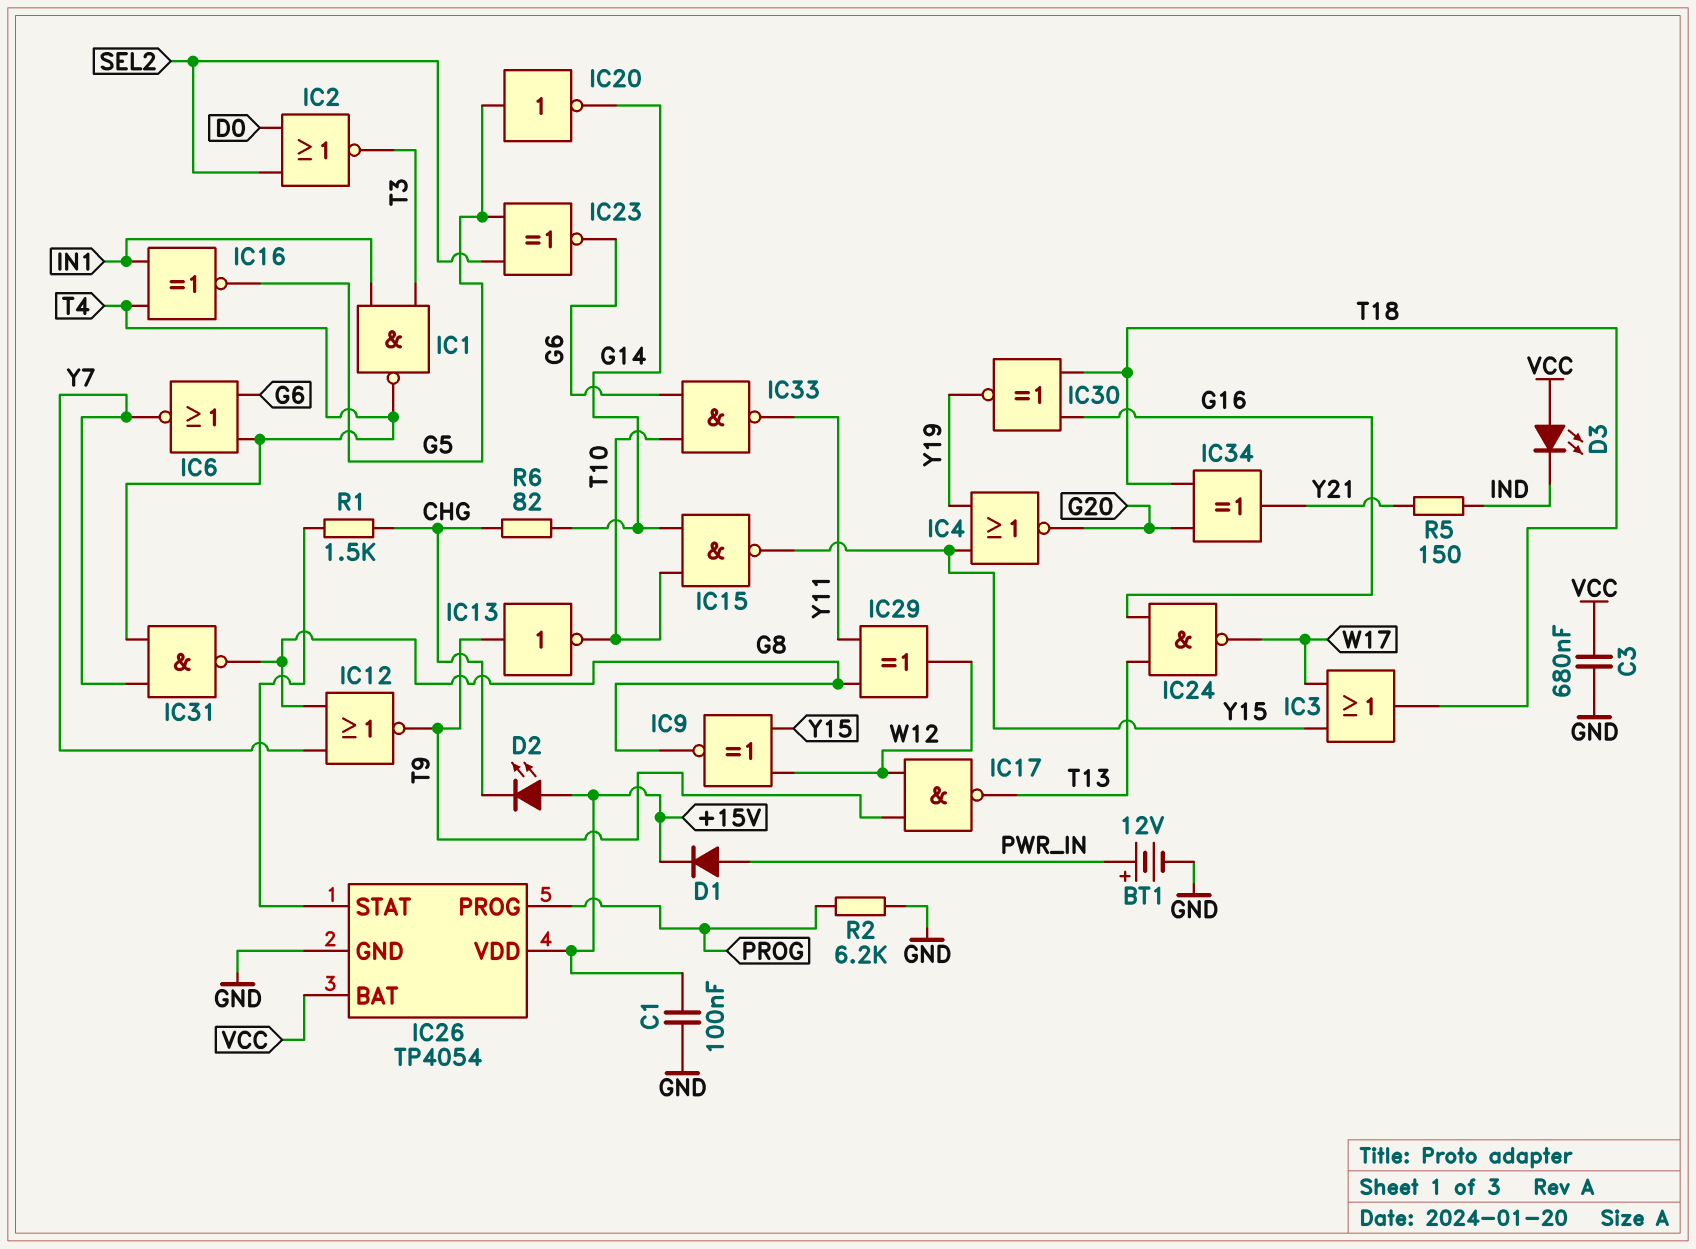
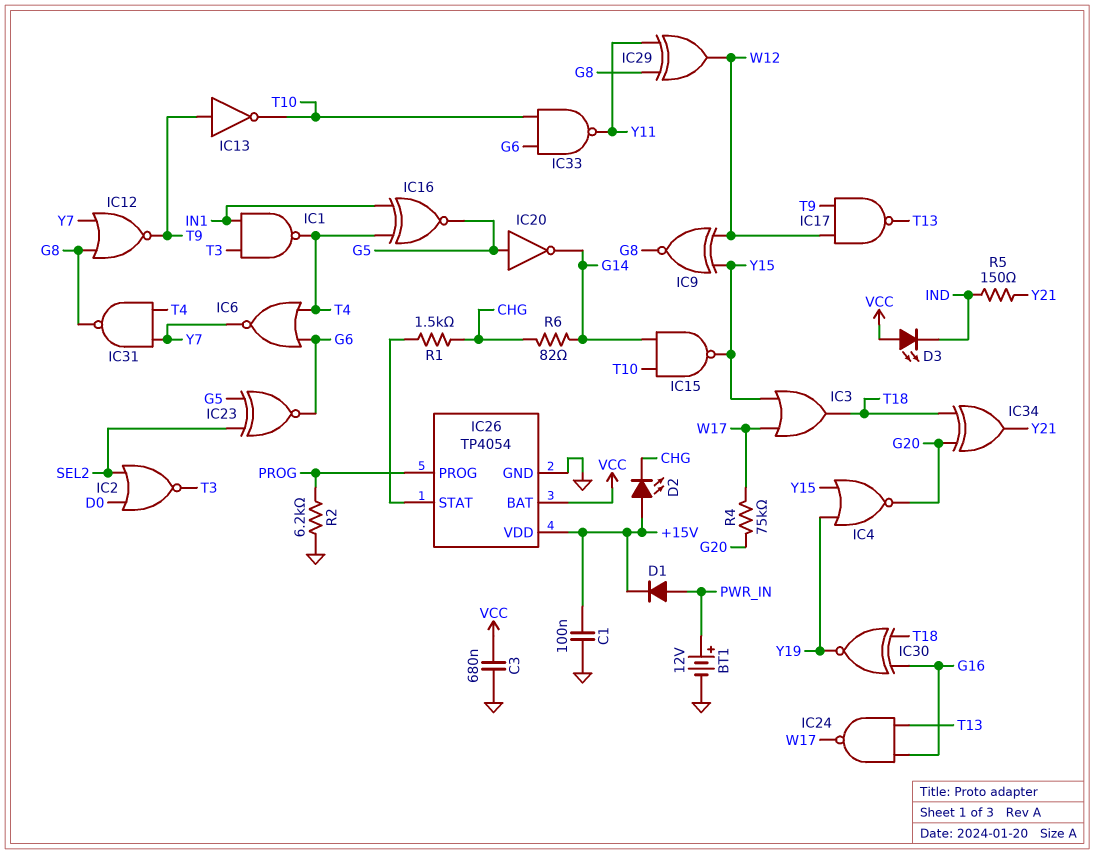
R4: none -> 75k (G20, W17)

